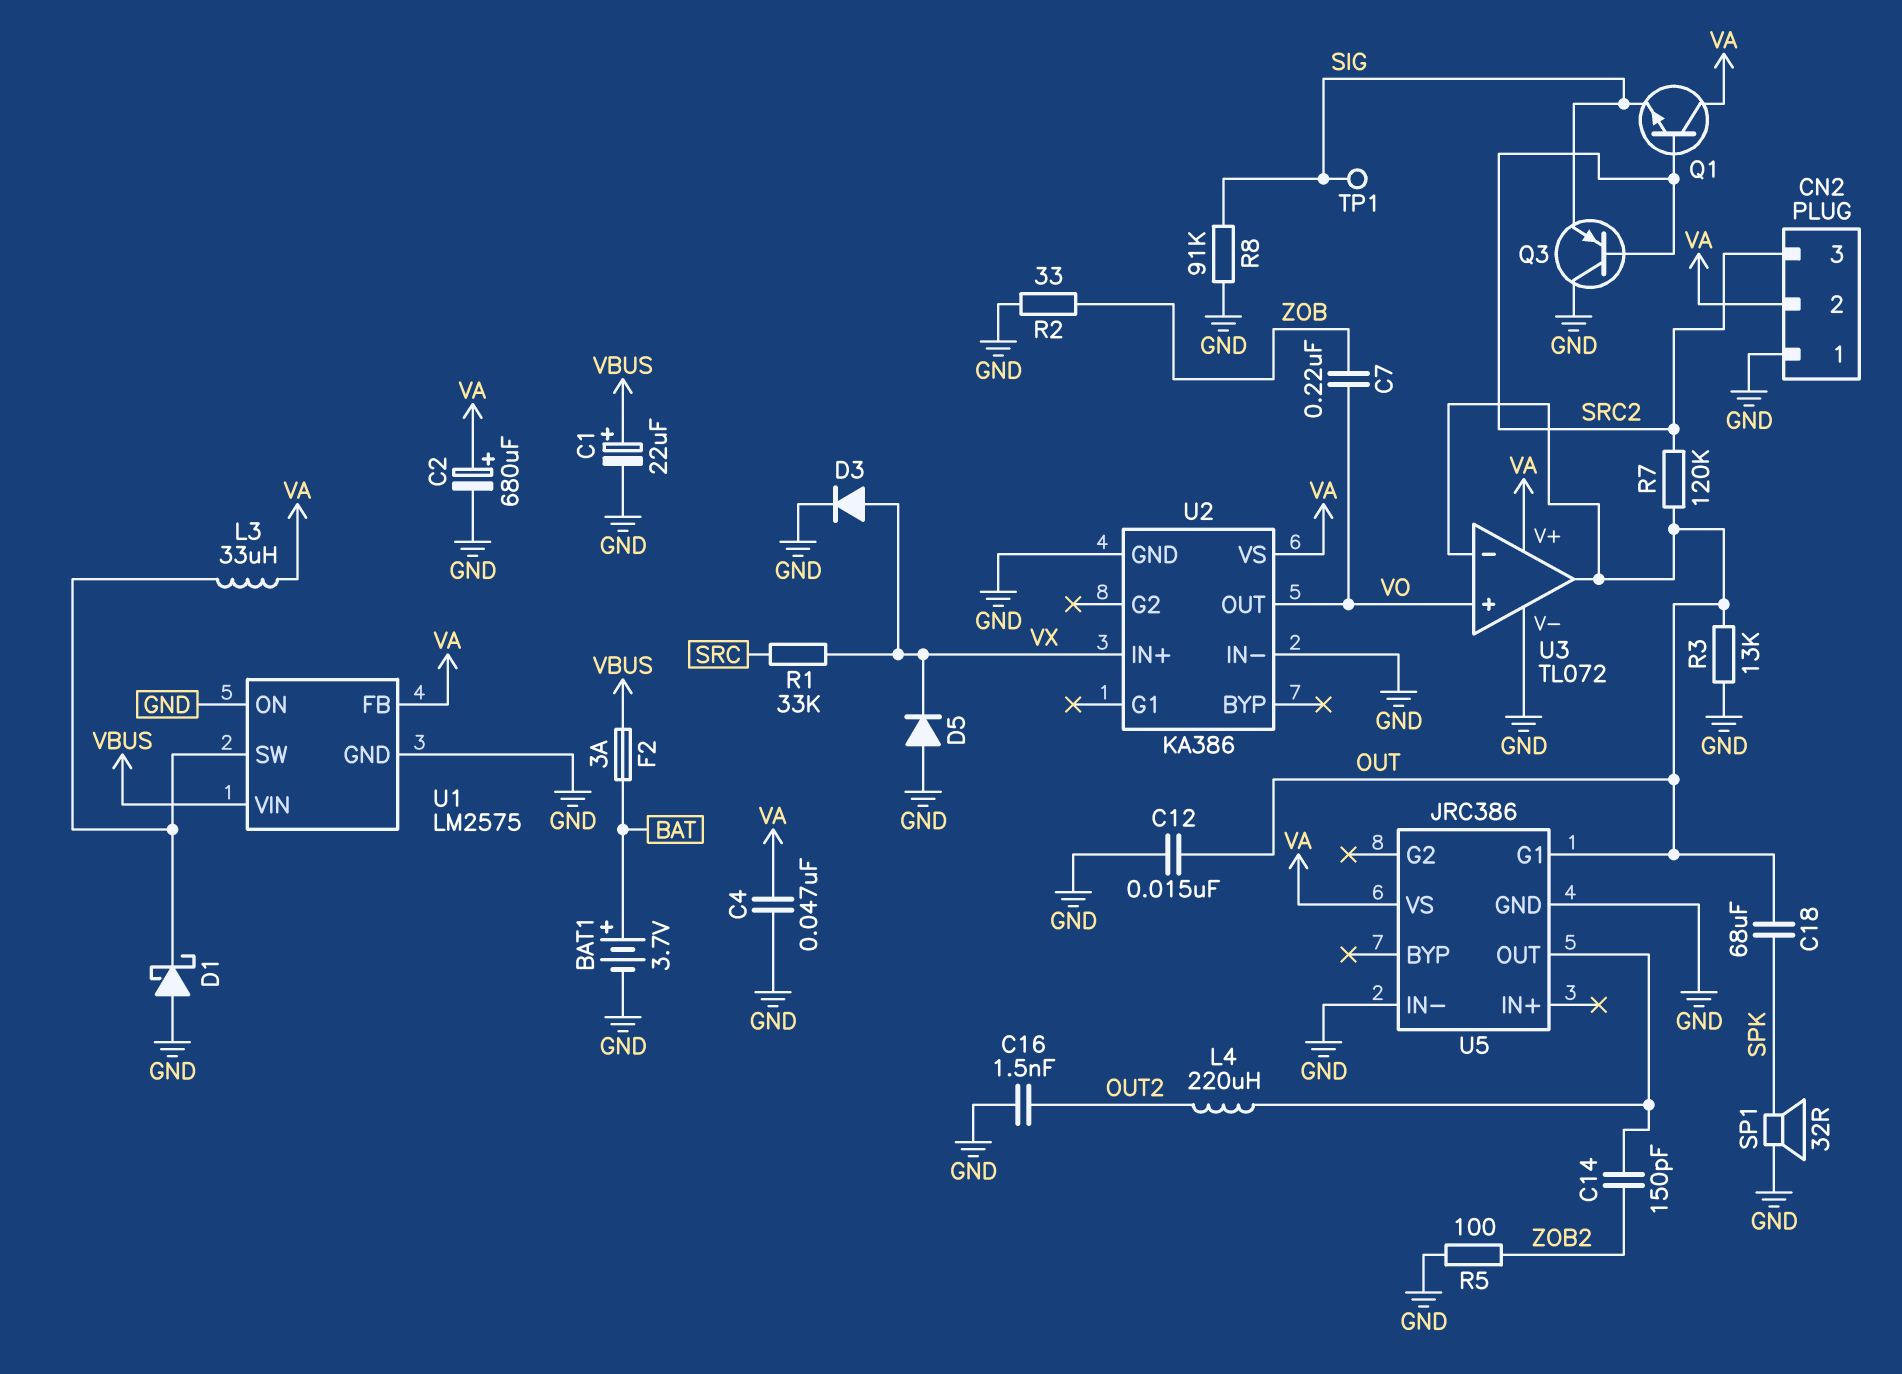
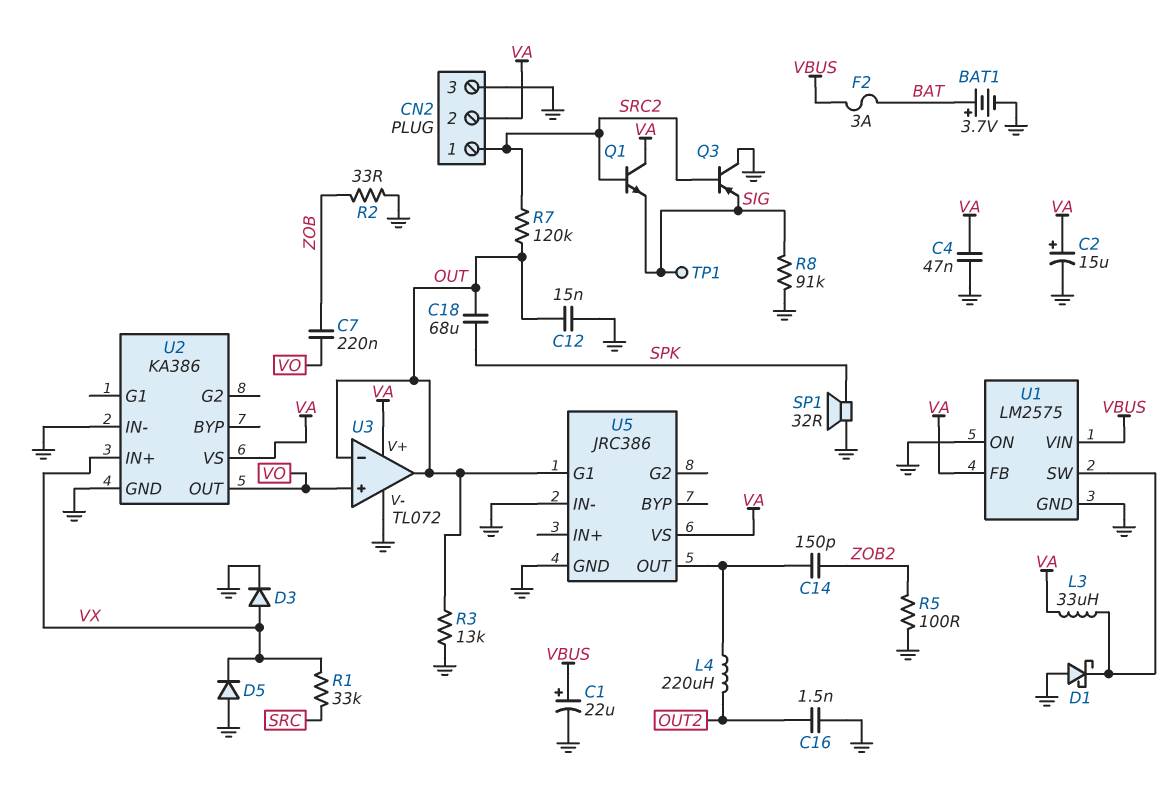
C2: 680uF (plus VA, minus GND) -> 15uF (plus VA, minus GND)
CN2 pin 1: GND -> SRC2
CN2 pin 3: SRC2 -> GND

